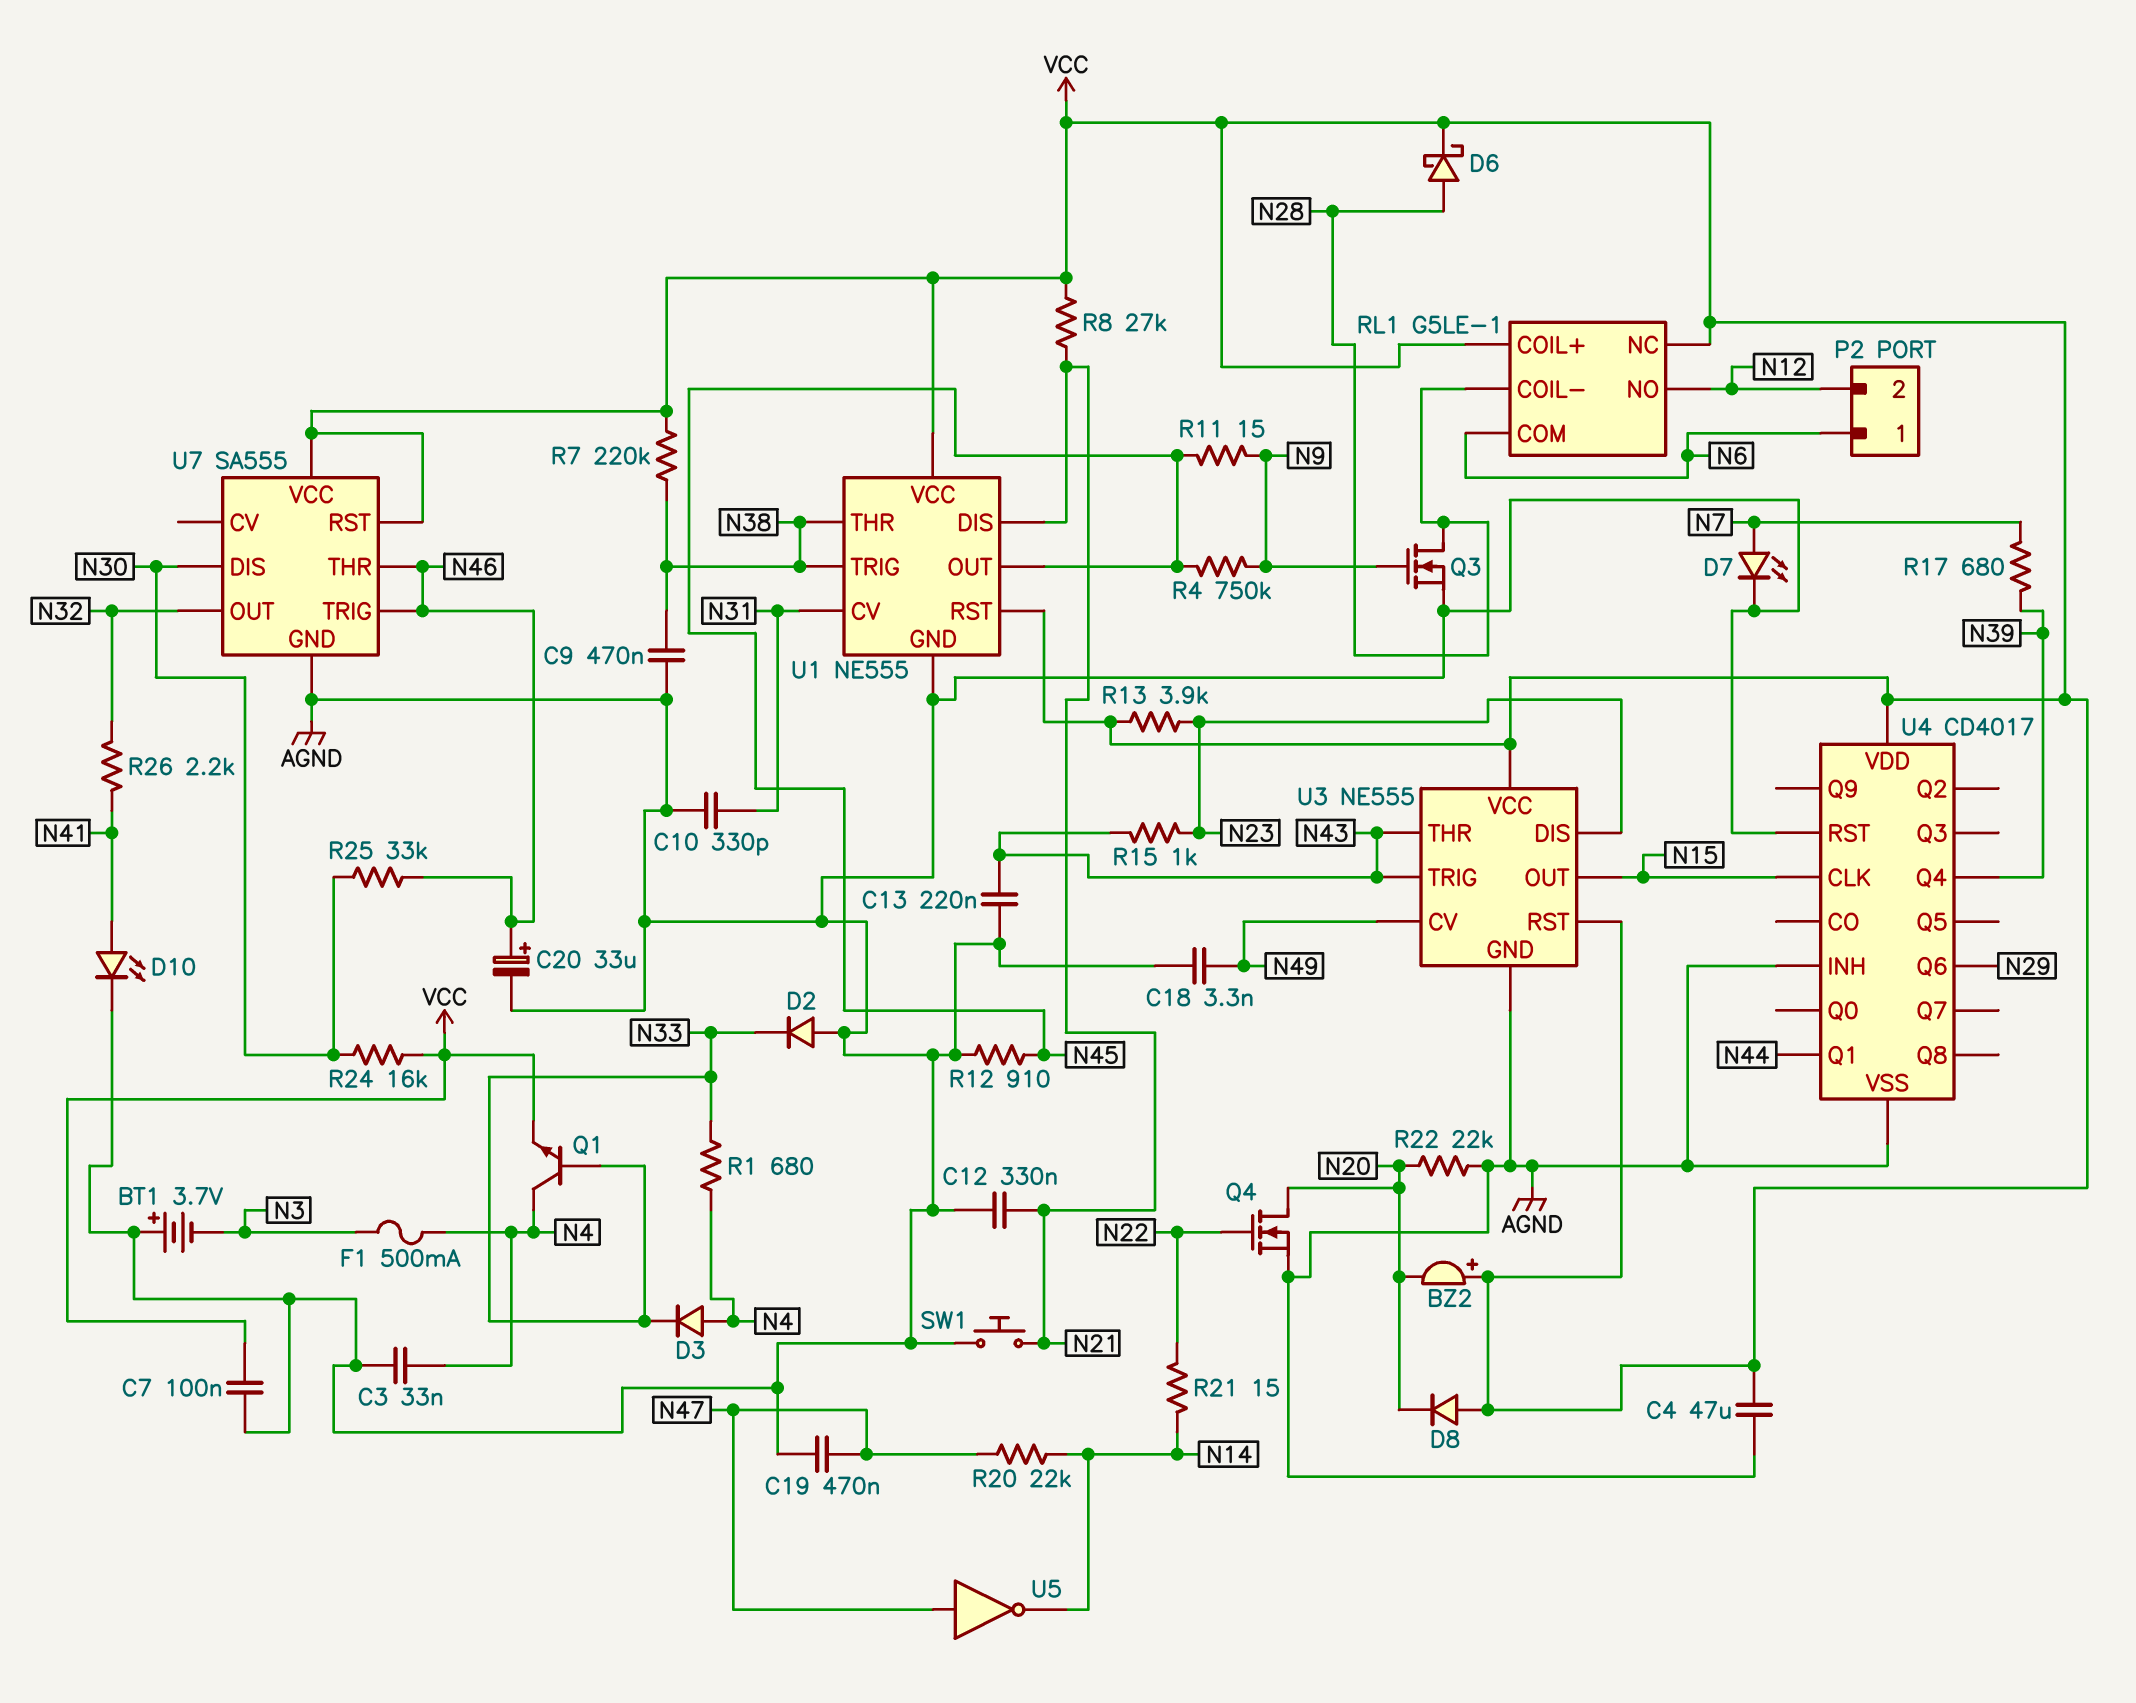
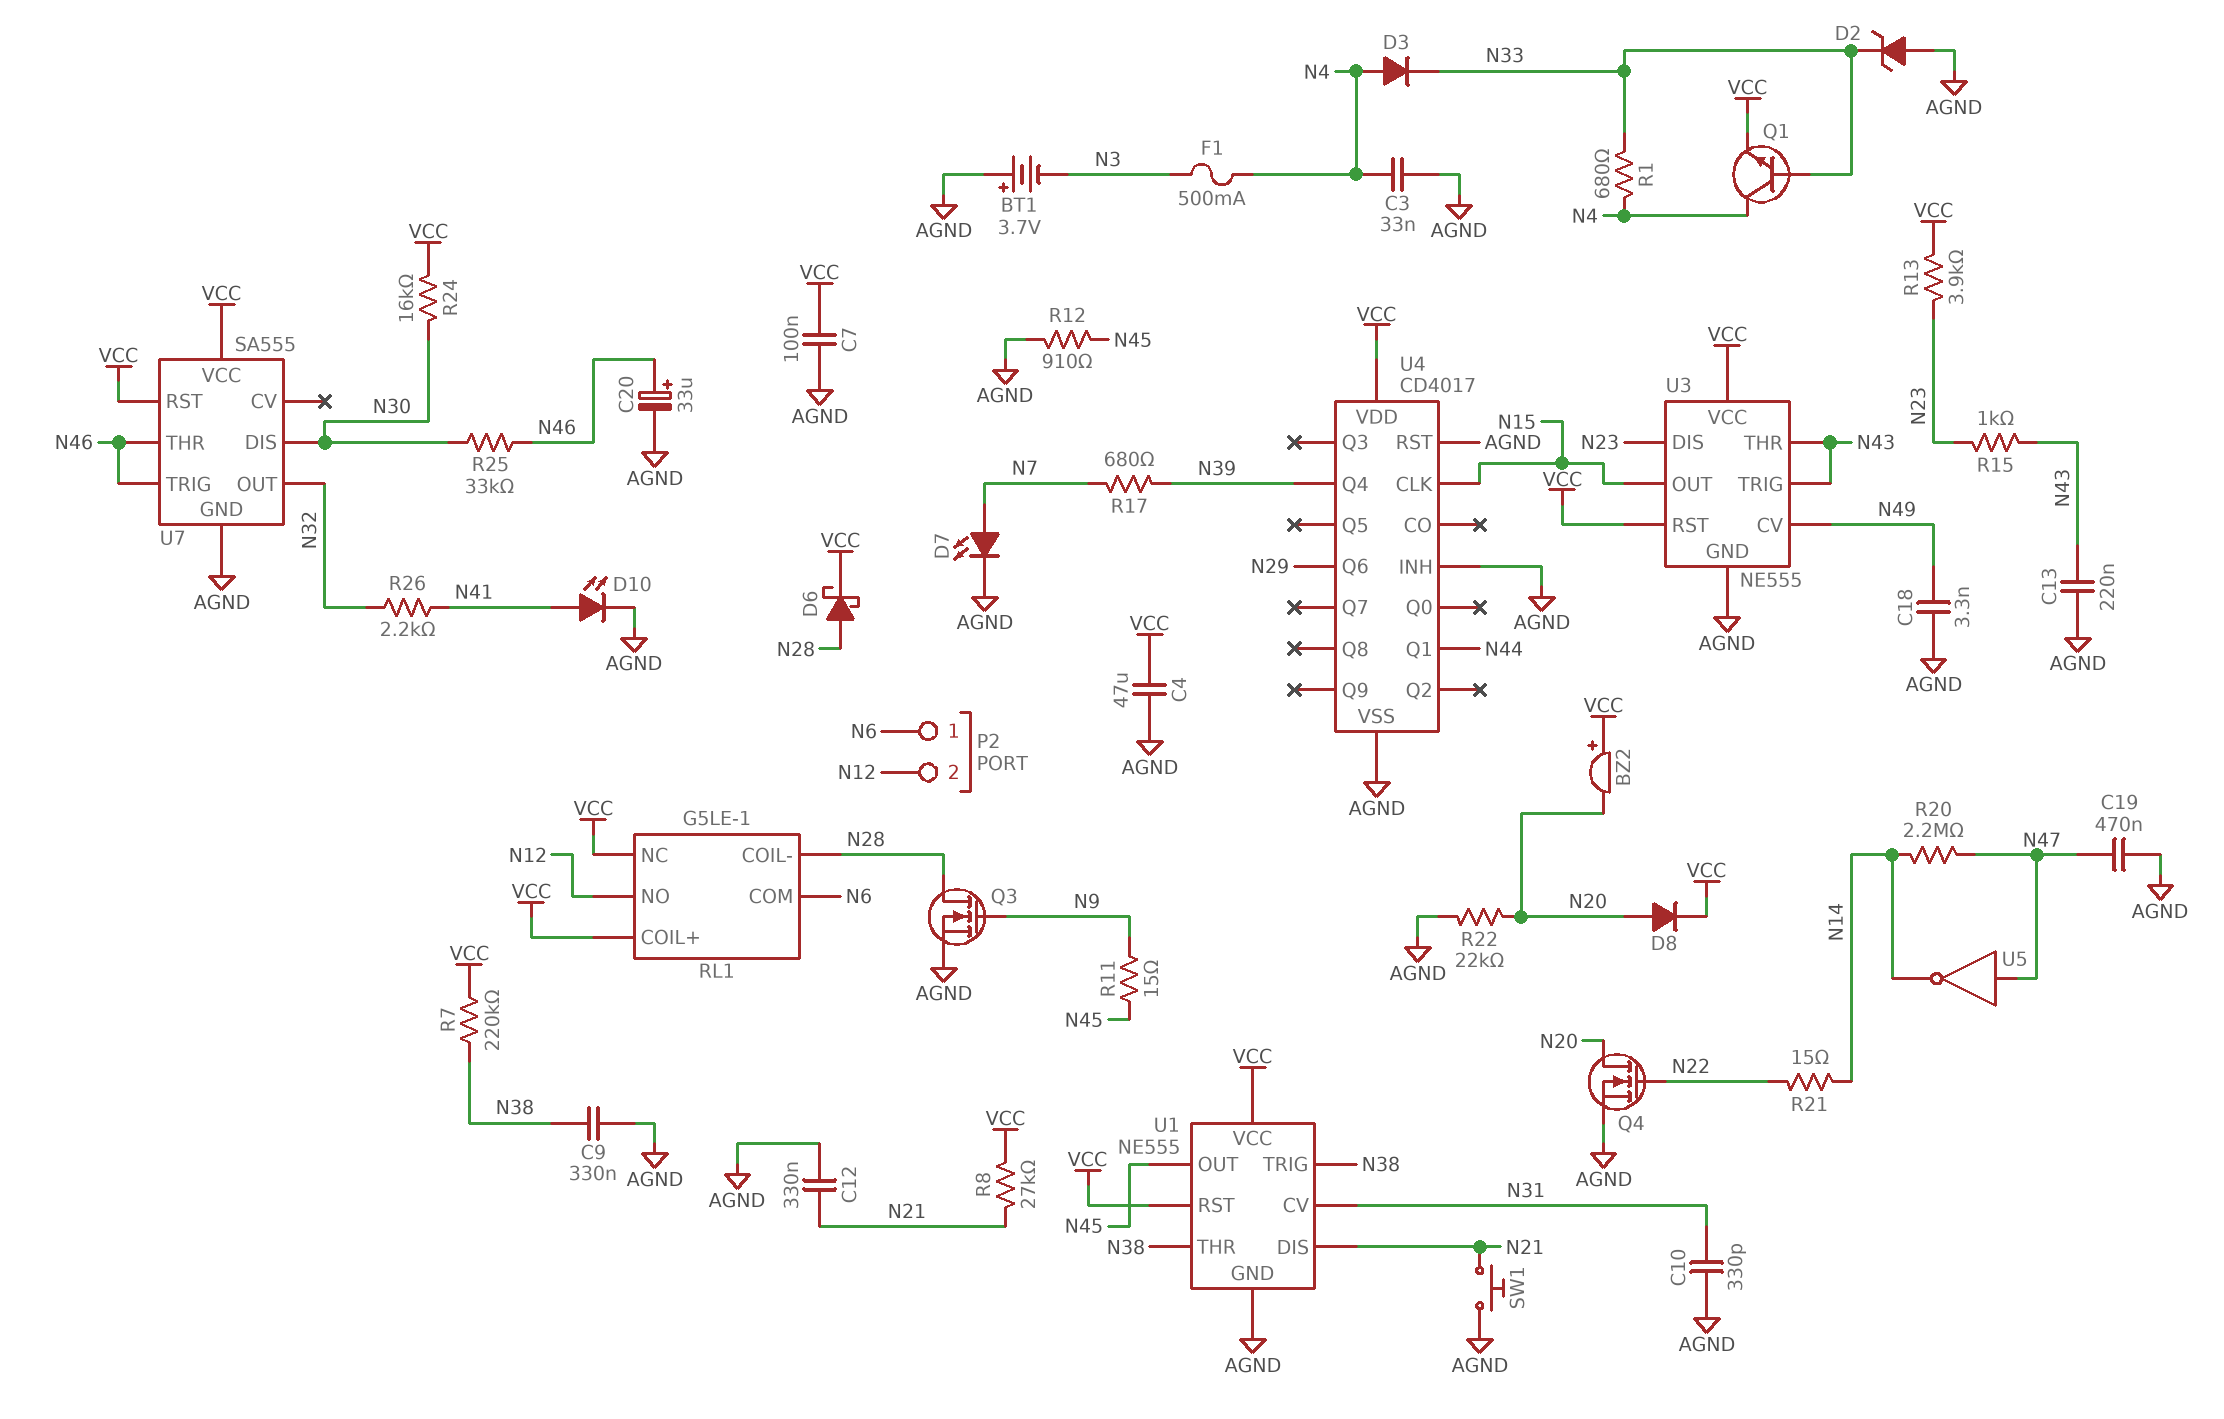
C9: 470nF (AGND, N38) -> 330nF (AGND, N38)
D2: diode (A AGND, K N33) -> zener (A AGND, K N33)
D8: diode (A VCC, K N20) -> diode (A N20, K VCC)
R4: 750k (N9, N45) -> none
R20: 22k (N14, N47) -> 2.2M (N14, N47)

